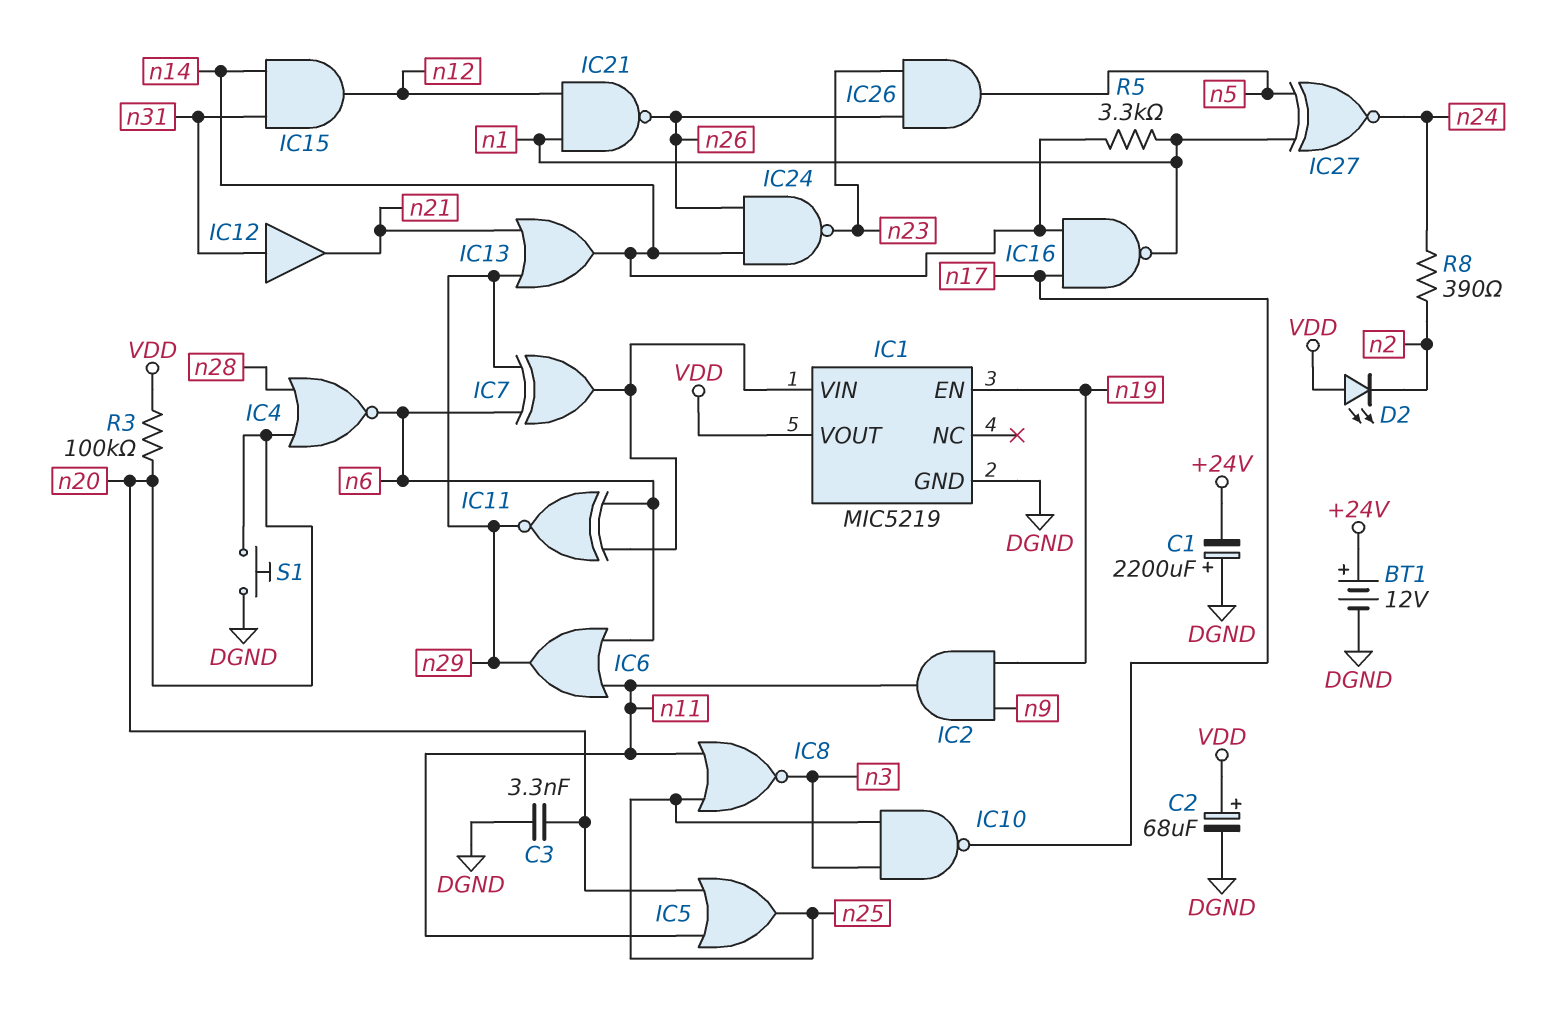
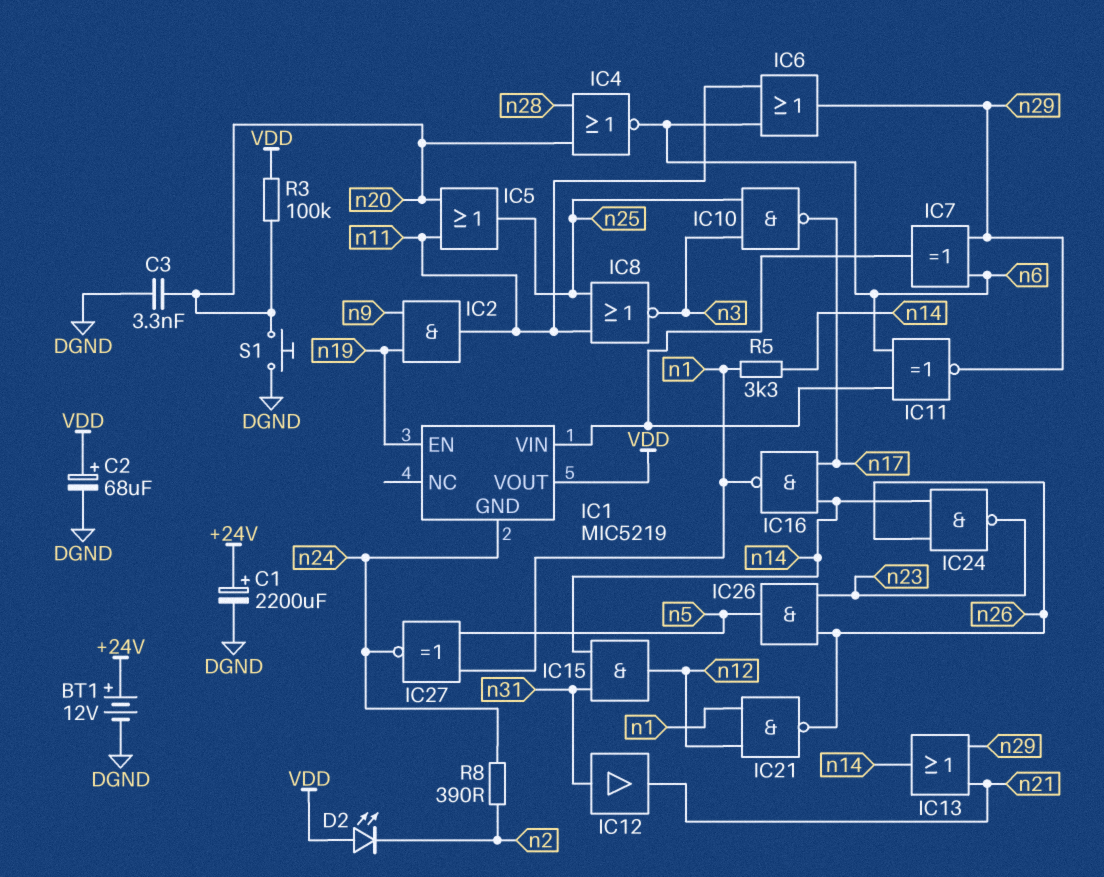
C1: 2200uF (plus DGND, minus +24V) -> 2200uF (plus +24V, minus DGND)
IC1 pin GND: DGND -> n24

